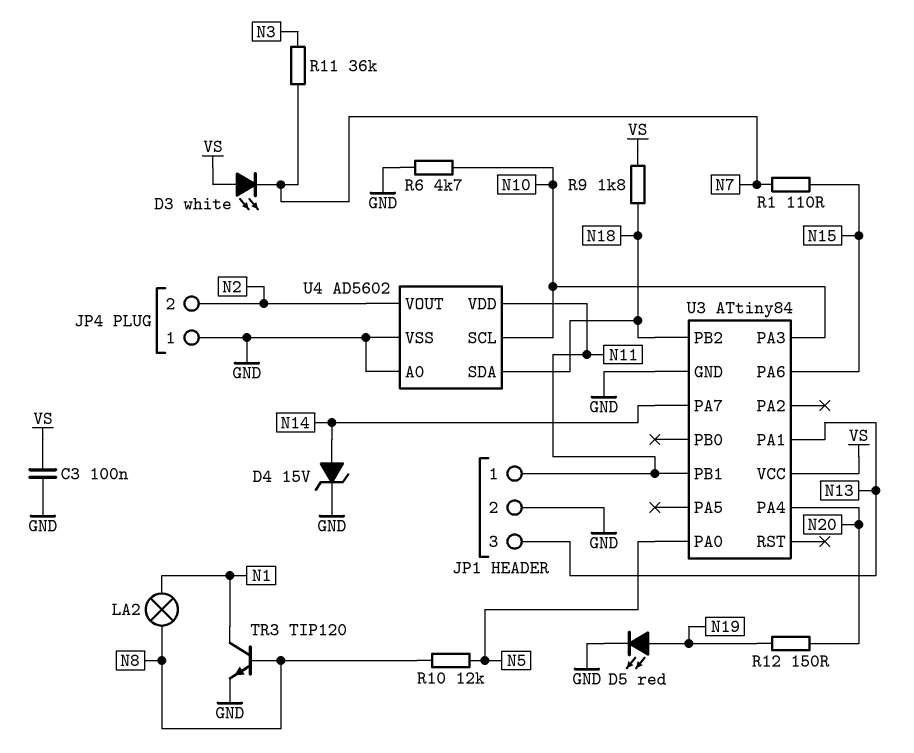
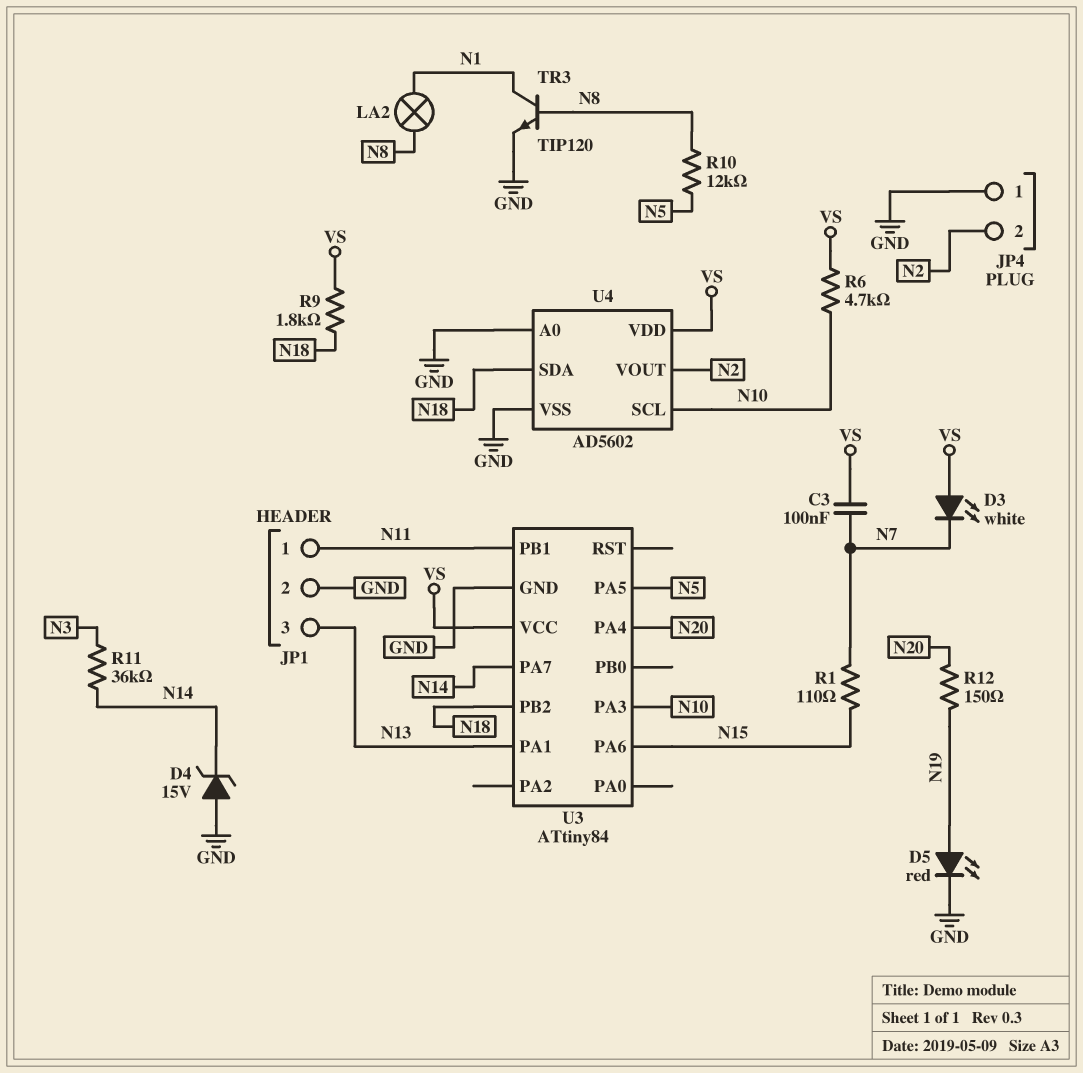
C3: 100nF (GND, VS) -> 100nF (N7, VS)
D4: zener 15V (A N14, K GND) -> zener 15V (A GND, K N14)
R6: 4.7k (GND, N10) -> 4.7k (N10, VS)
R11: 36k (N3, N7) -> 36k (N3, N14)
U3 pin PA0: N5 -> none
U3 pin PA5: none -> N5
U4 pin VDD: N11 -> VS

